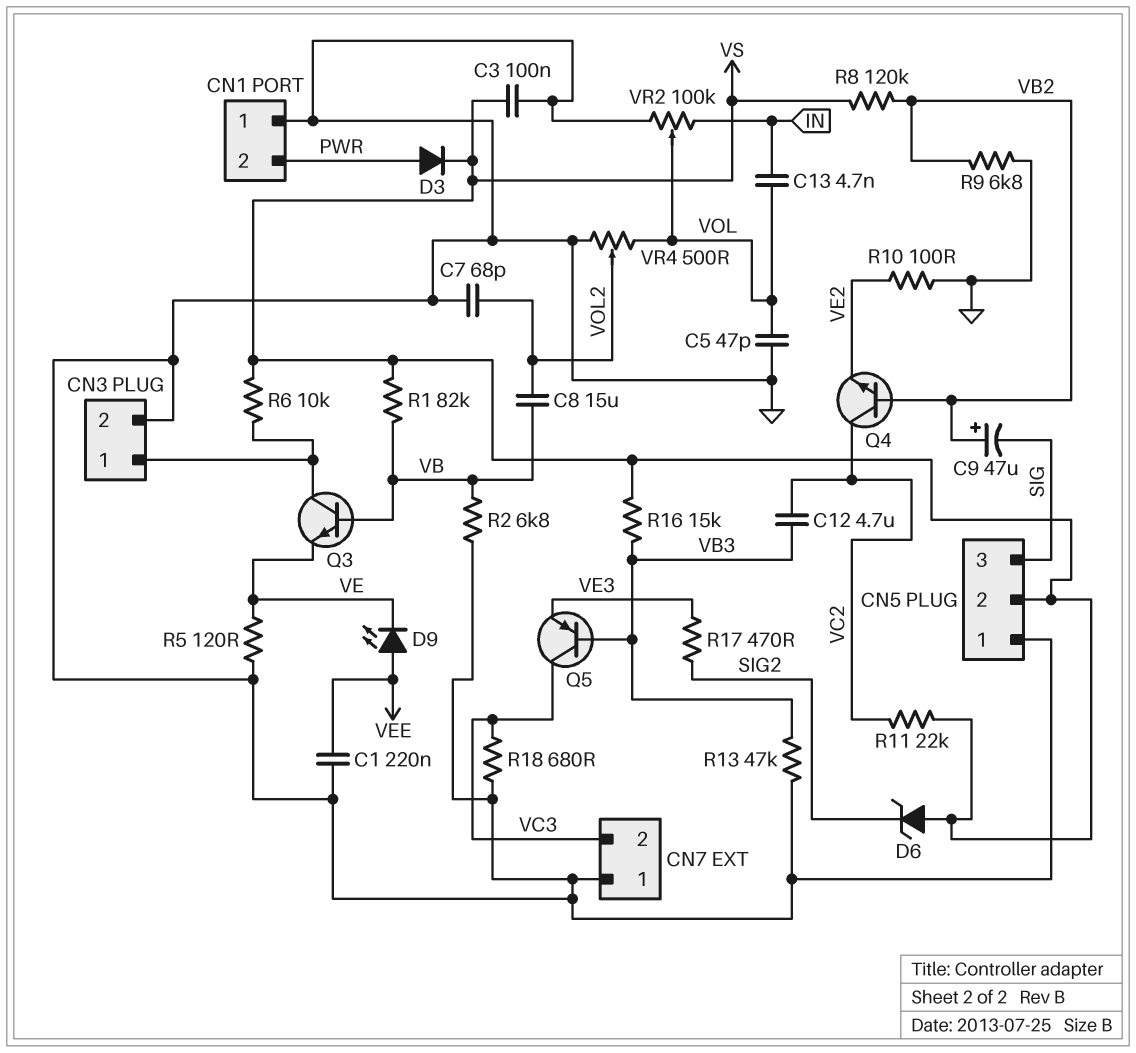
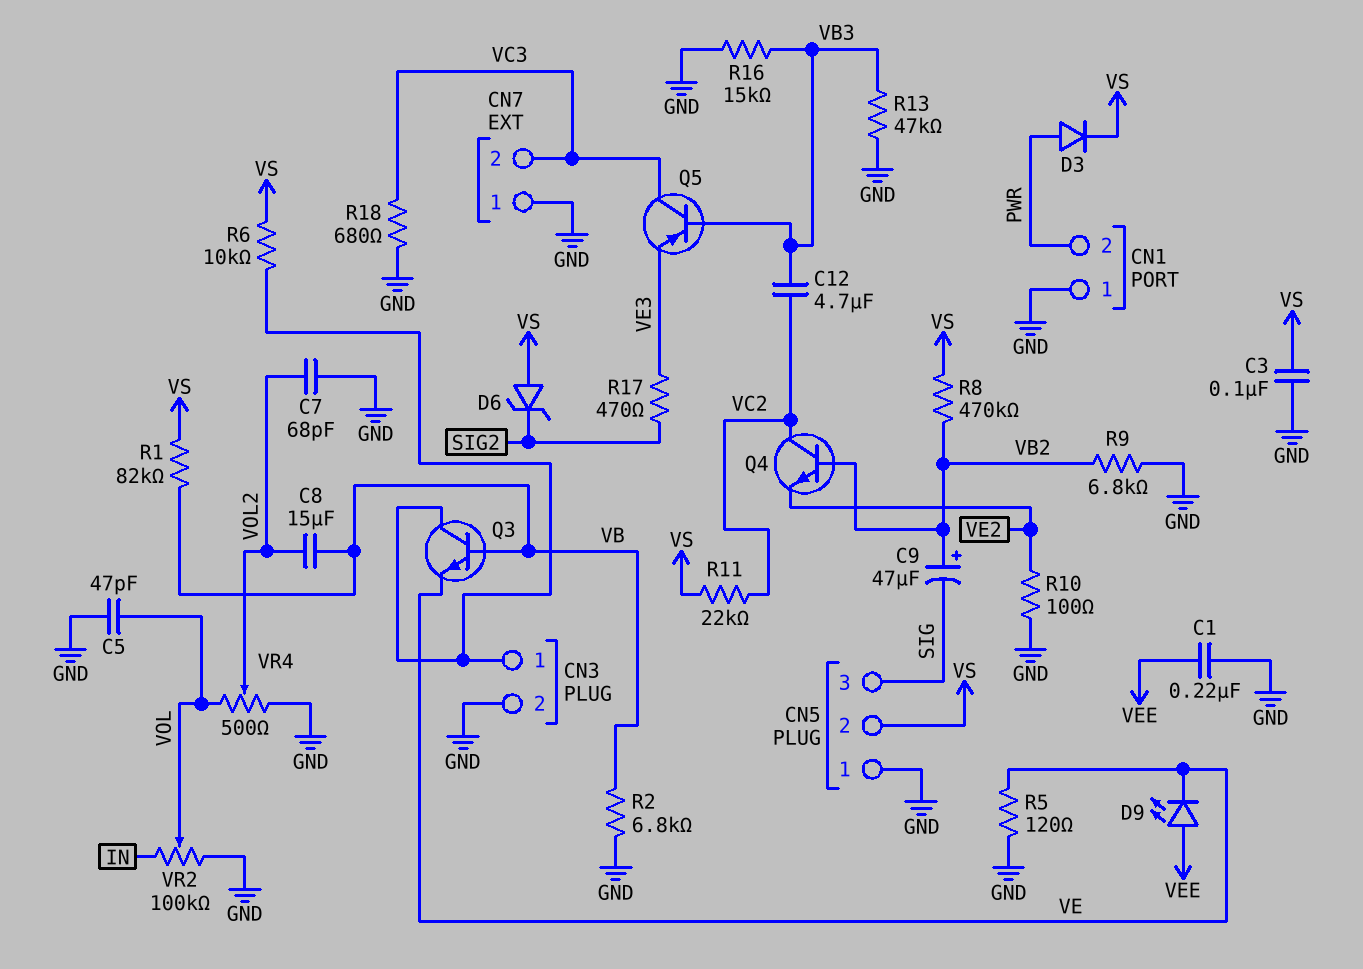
C13: 4.7nF (IN, VOL) -> none
R8: 120k (VB2, VS) -> 470k (VB2, VS)
R16: 15k (VB3, VS) -> 15k (GND, VB3)

